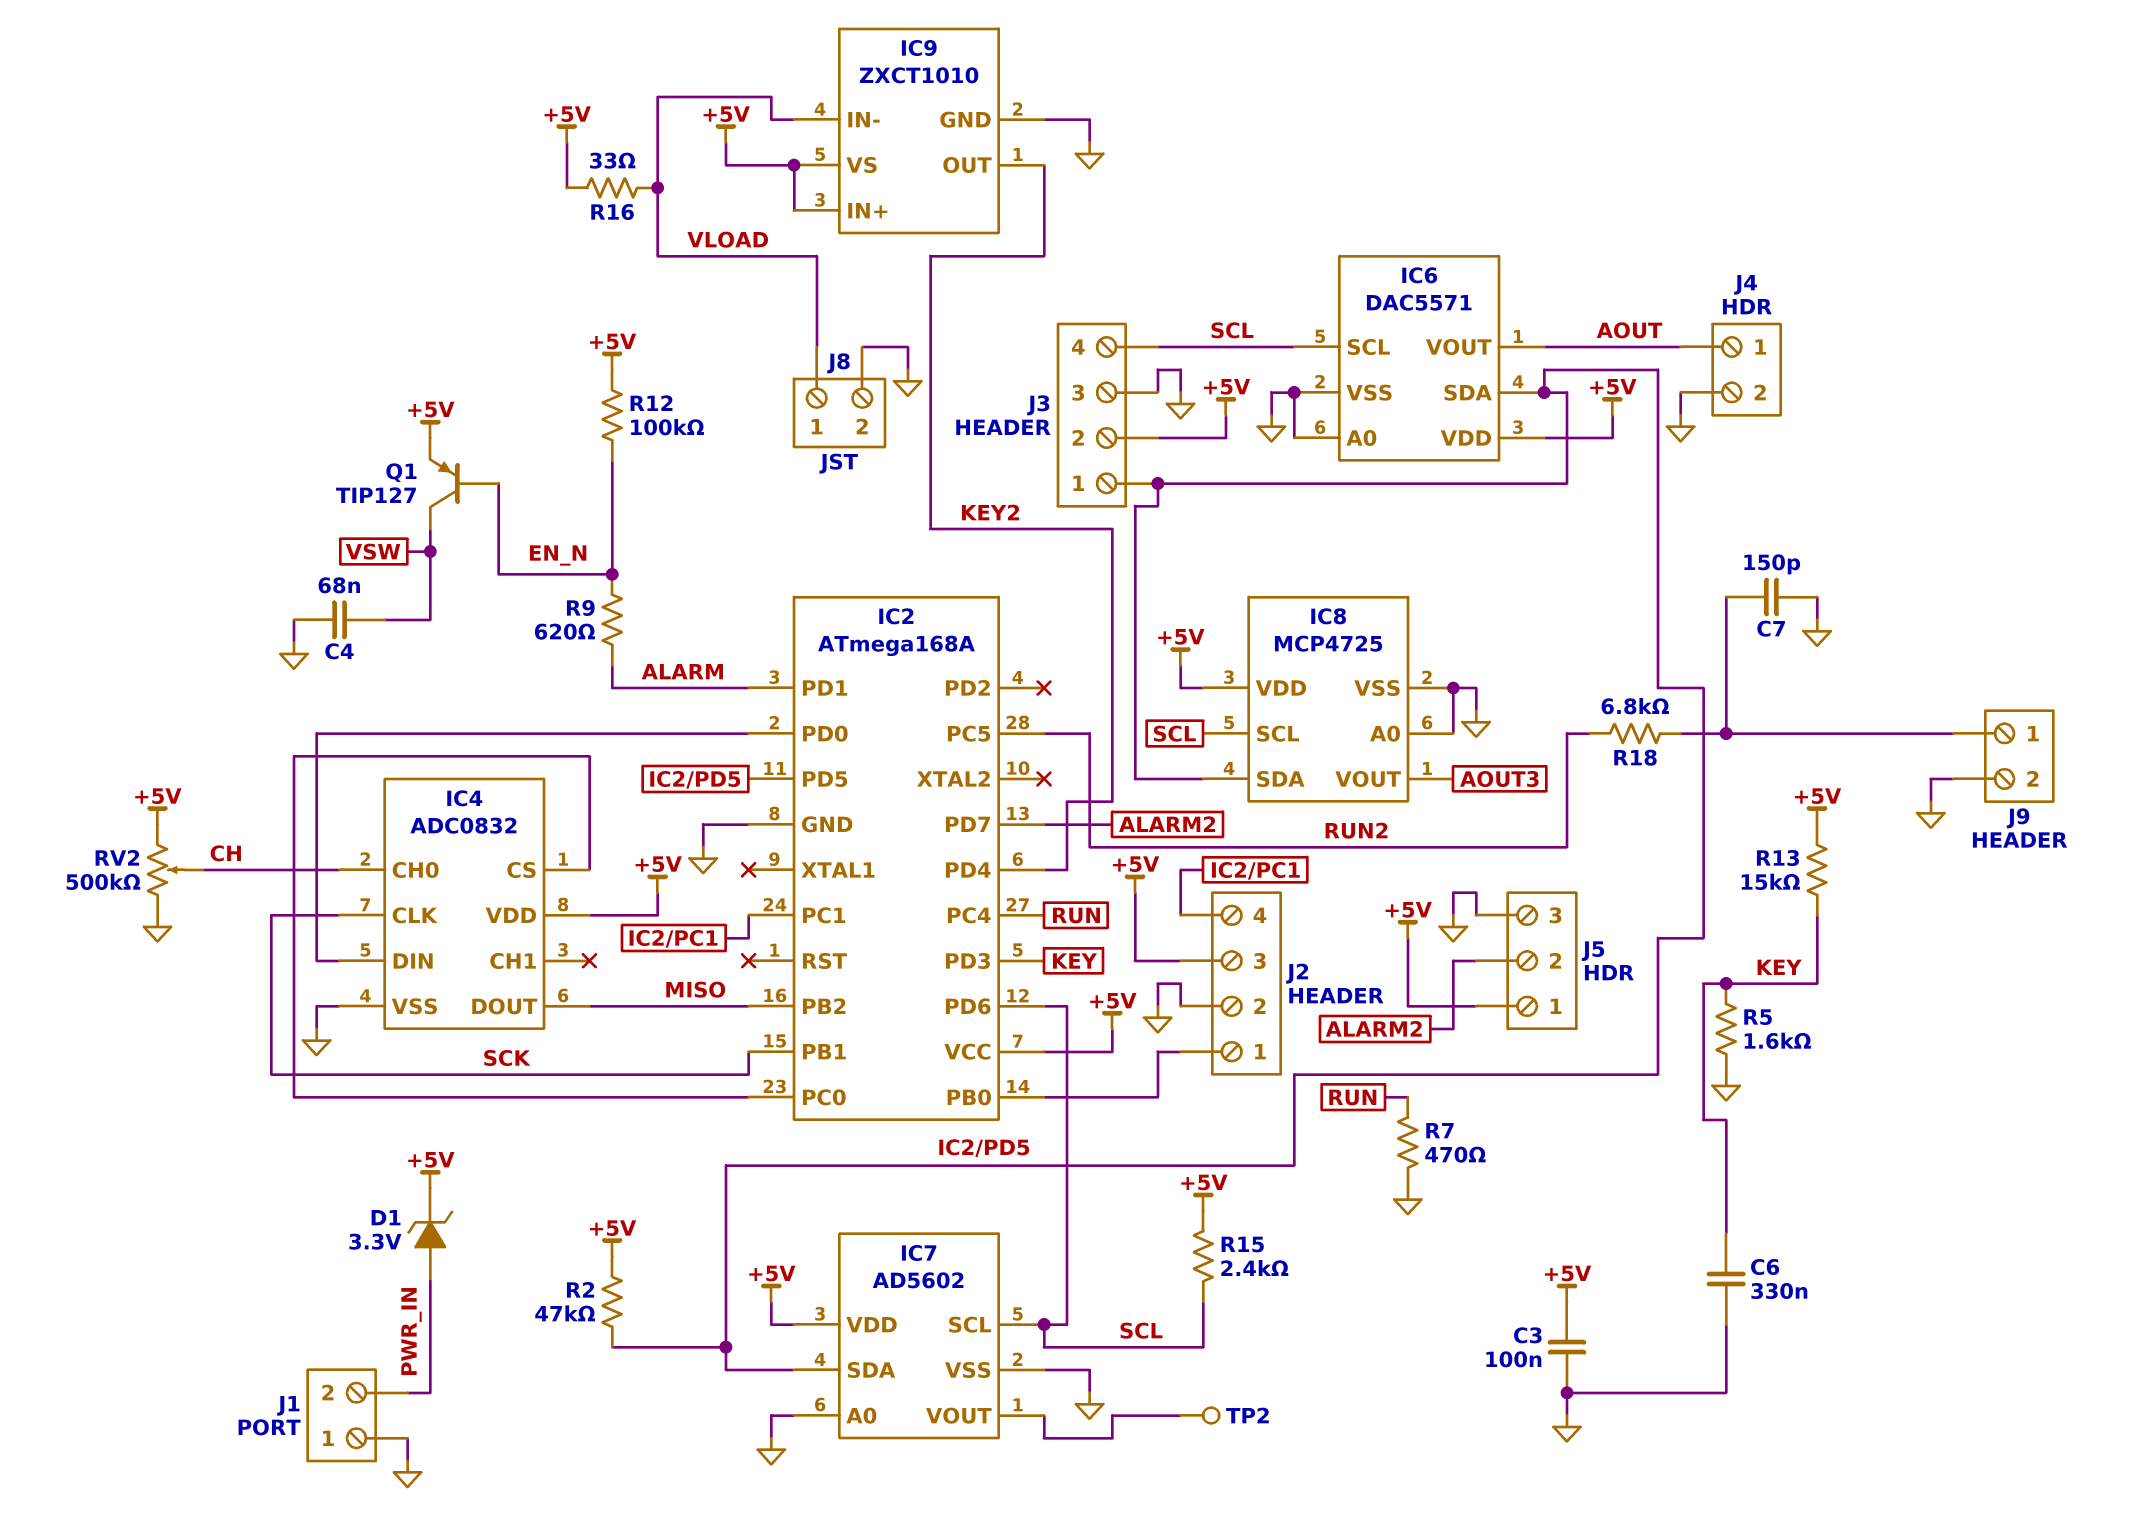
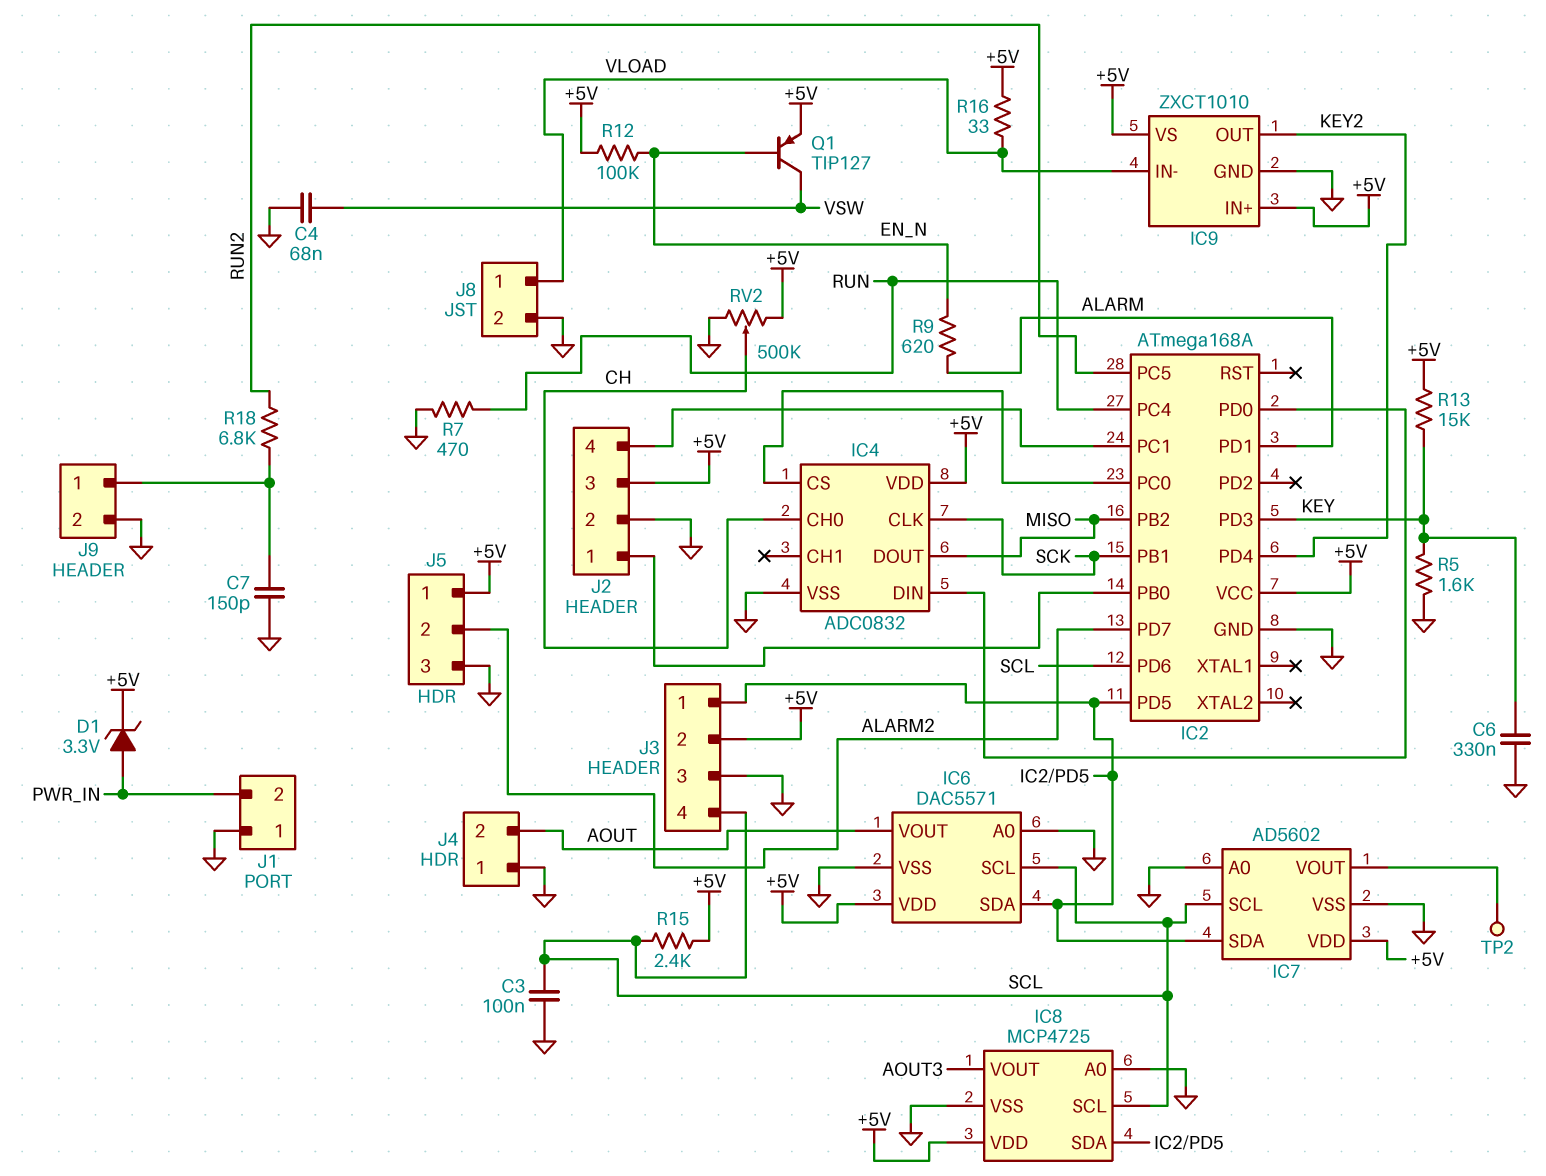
C3: 100nF (+5V, GND) -> 100nF (GND, SCL)
J4 pin 1: AOUT -> GND
J4 pin 2: GND -> AOUT
R2: 47k (+5V, IC2/PD5) -> none

